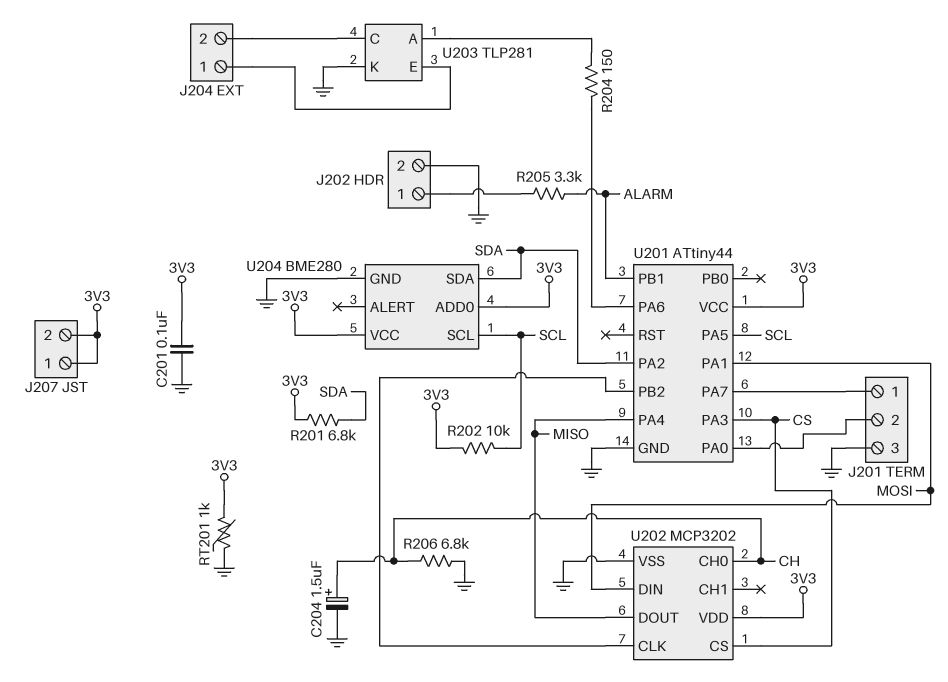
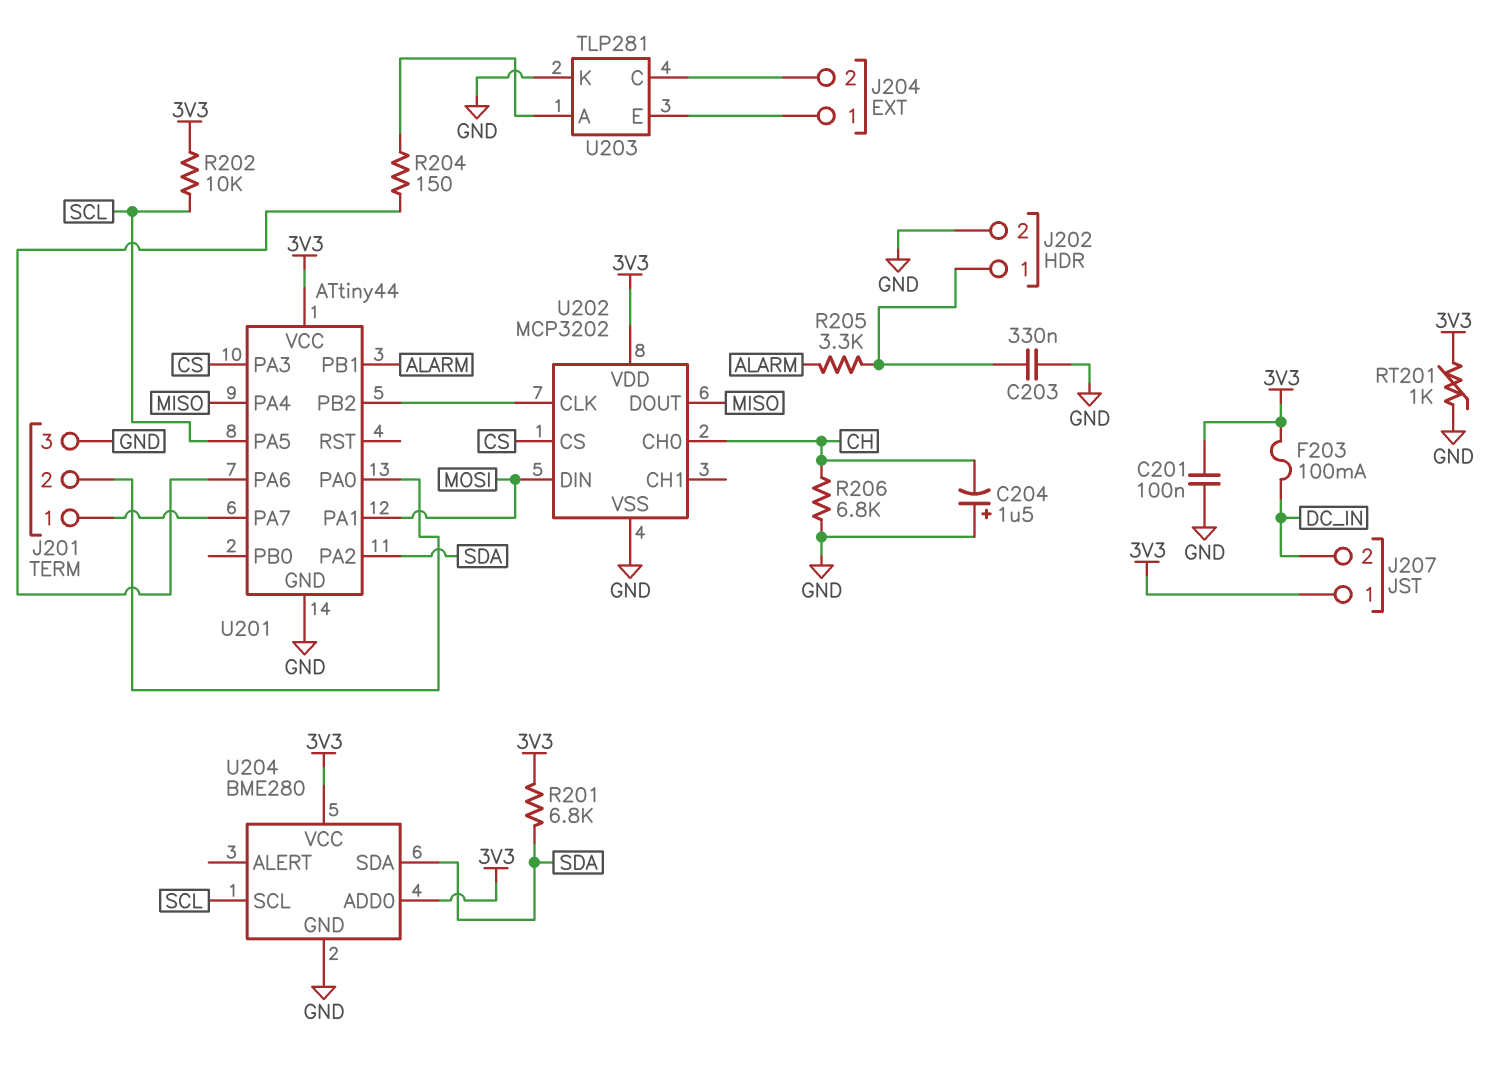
C203: none -> 330nF (GND, J202/1)
C204: 1.5uF (plus CH, minus GND) -> 1.5uF (plus GND, minus CH)
F203: none -> 100mA (3V3, DC_IN)
J207 pin 2: 3V3 -> DC_IN

